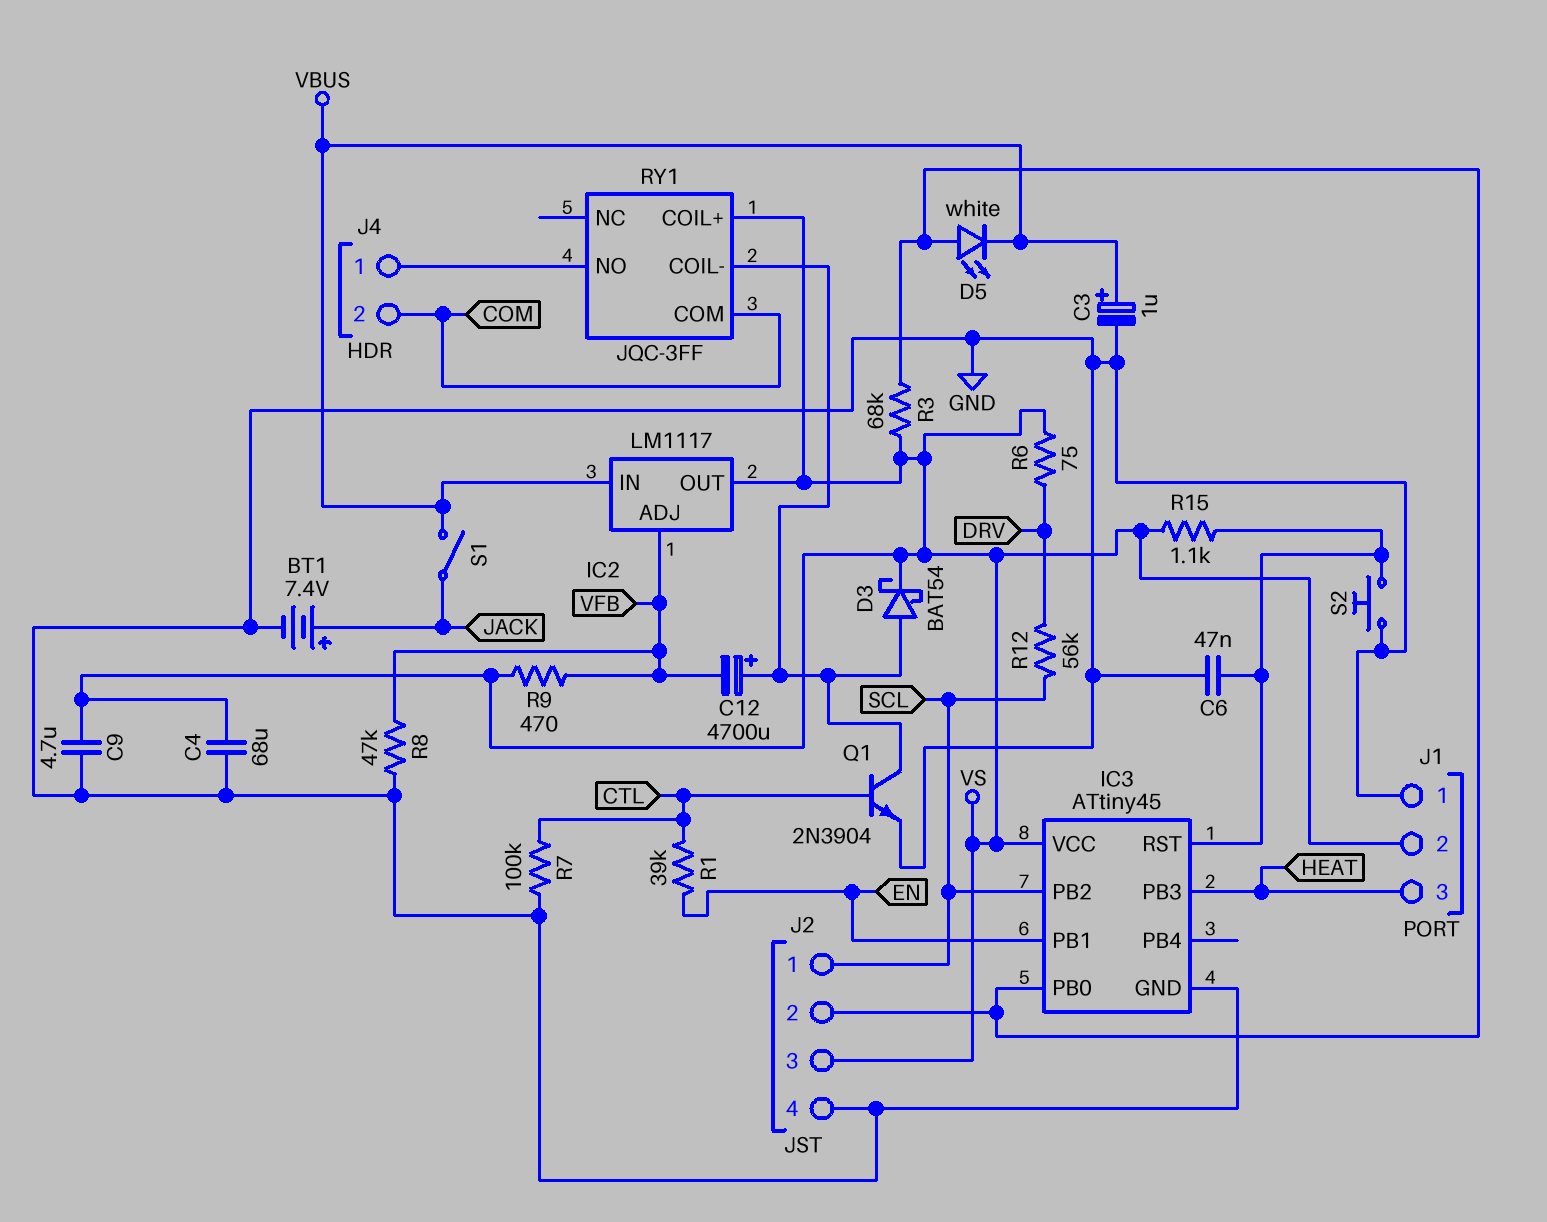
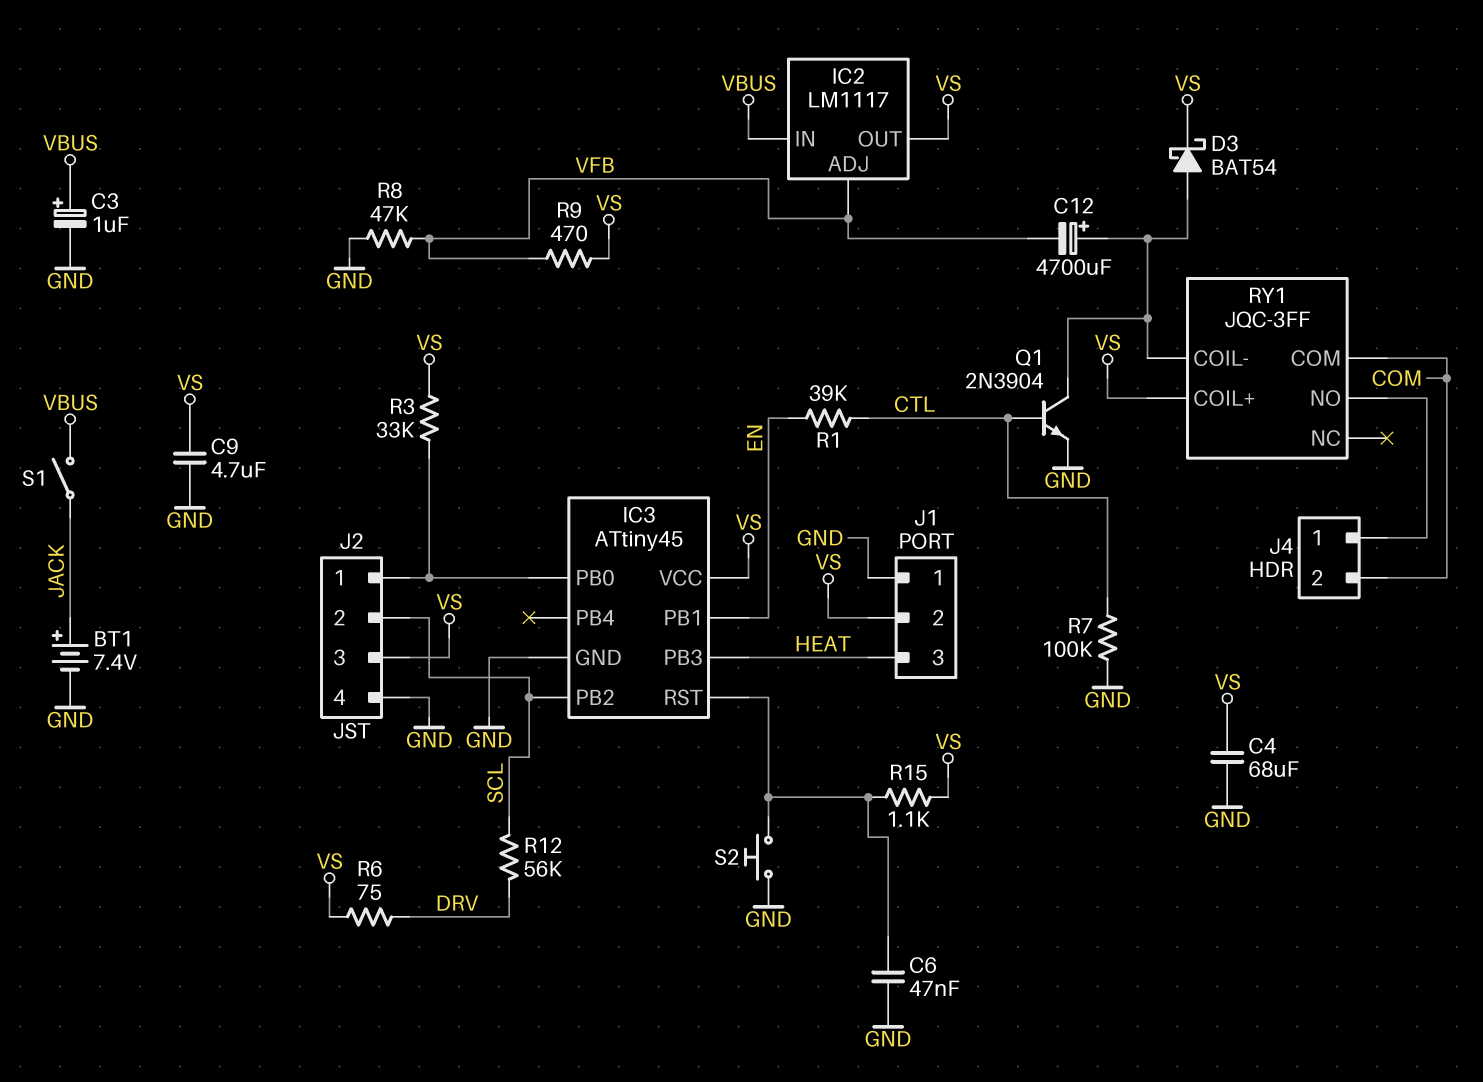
D5: LED white (A IC3/PB0, K VBUS) -> none
J2 pin 1: SCL -> IC3/PB0
J2 pin 2: IC3/PB0 -> SCL
R3: 68k (IC3/PB0, VS) -> 33k (IC3/PB0, VS)

